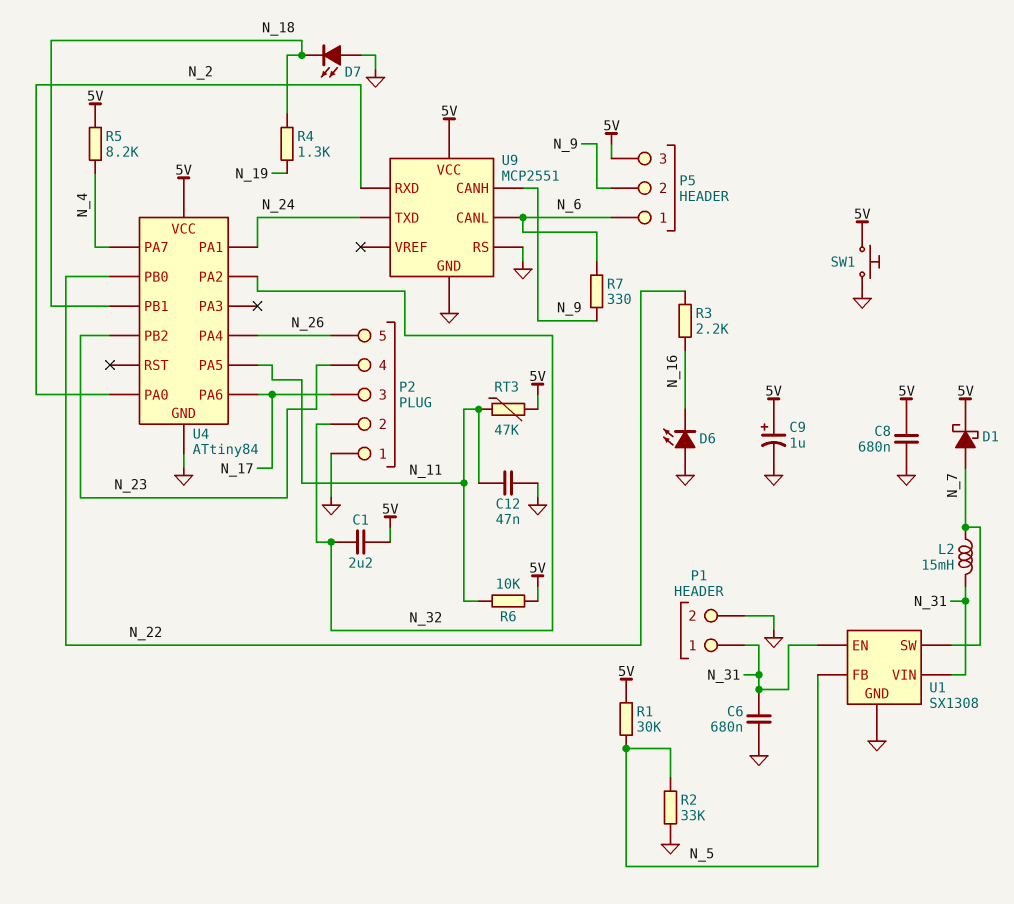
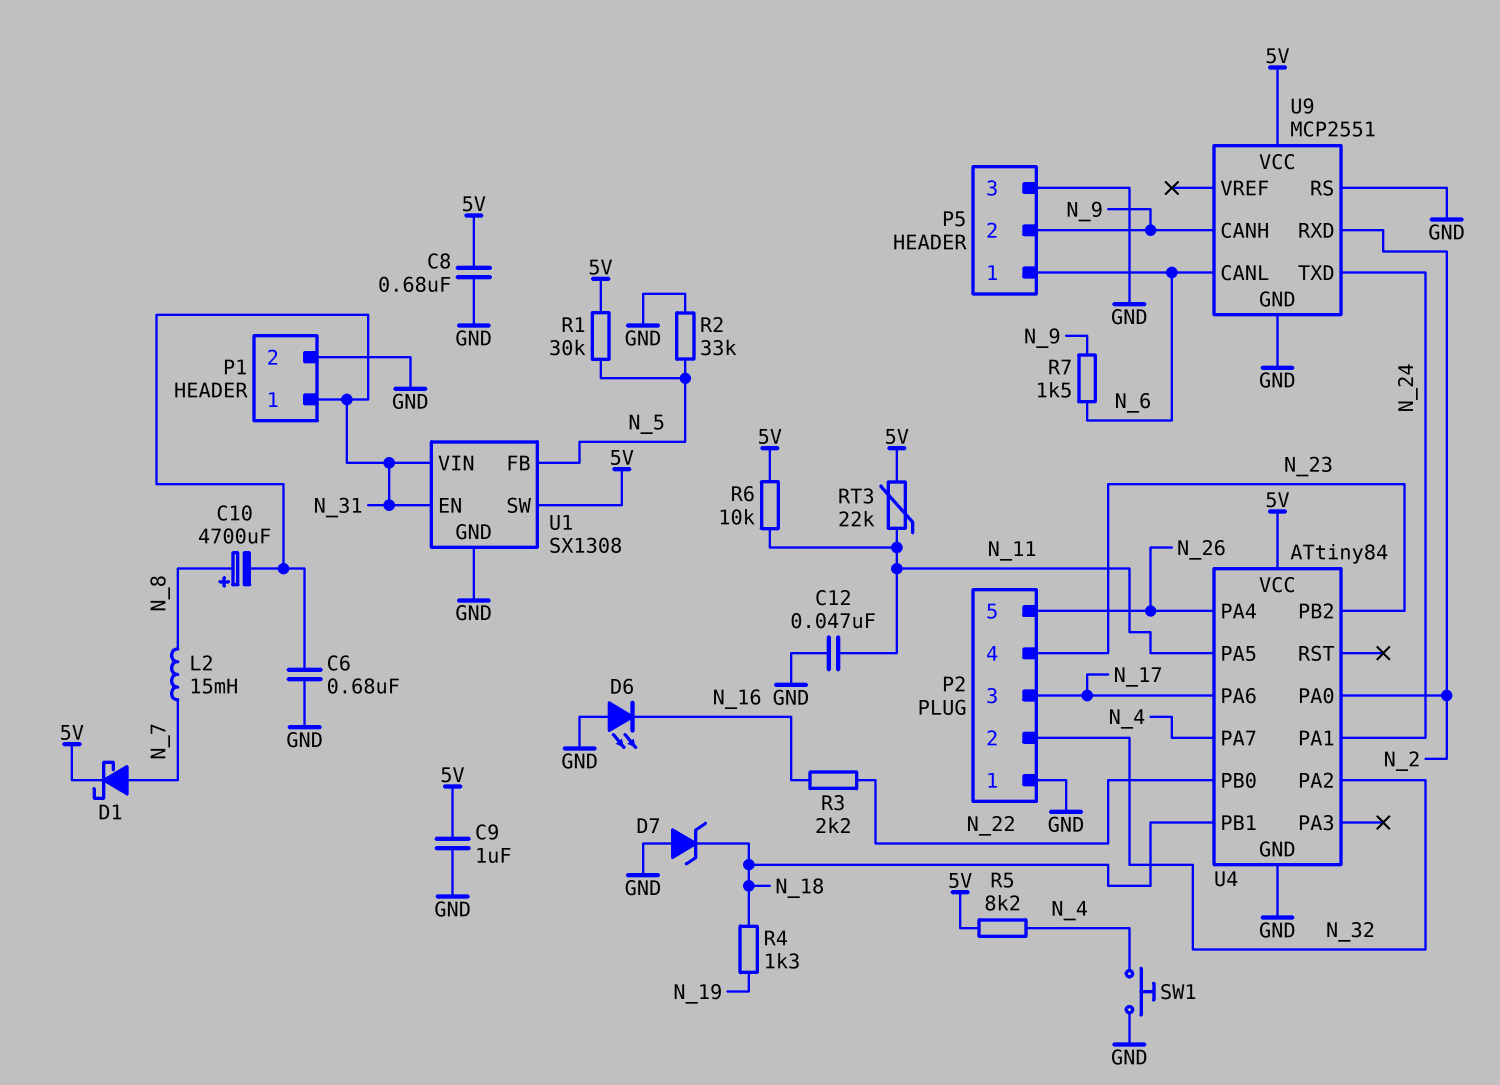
C1: 2.2uF (5V, N_32) -> none
C9: 1uF (plus 5V, minus GND) -> 1uF (5V, GND)
C10: none -> 4700uF (plus N_8, minus N_31)
D7: LED (A GND, K N_18) -> zener (A GND, K N_18)
L2: 15mH (N_7, N_31) -> 15mH (N_7, N_8)
P5 pin 3: 5V -> GND
R7: 330 (N_6, N_9) -> 1.5k (N_6, N_9)
RT3: 47k (5V, N_11) -> 22k (5V, N_11)
SW1: button (5V, GND) -> button (GND, N_4)
U1 pin SW: N_7 -> 5V

